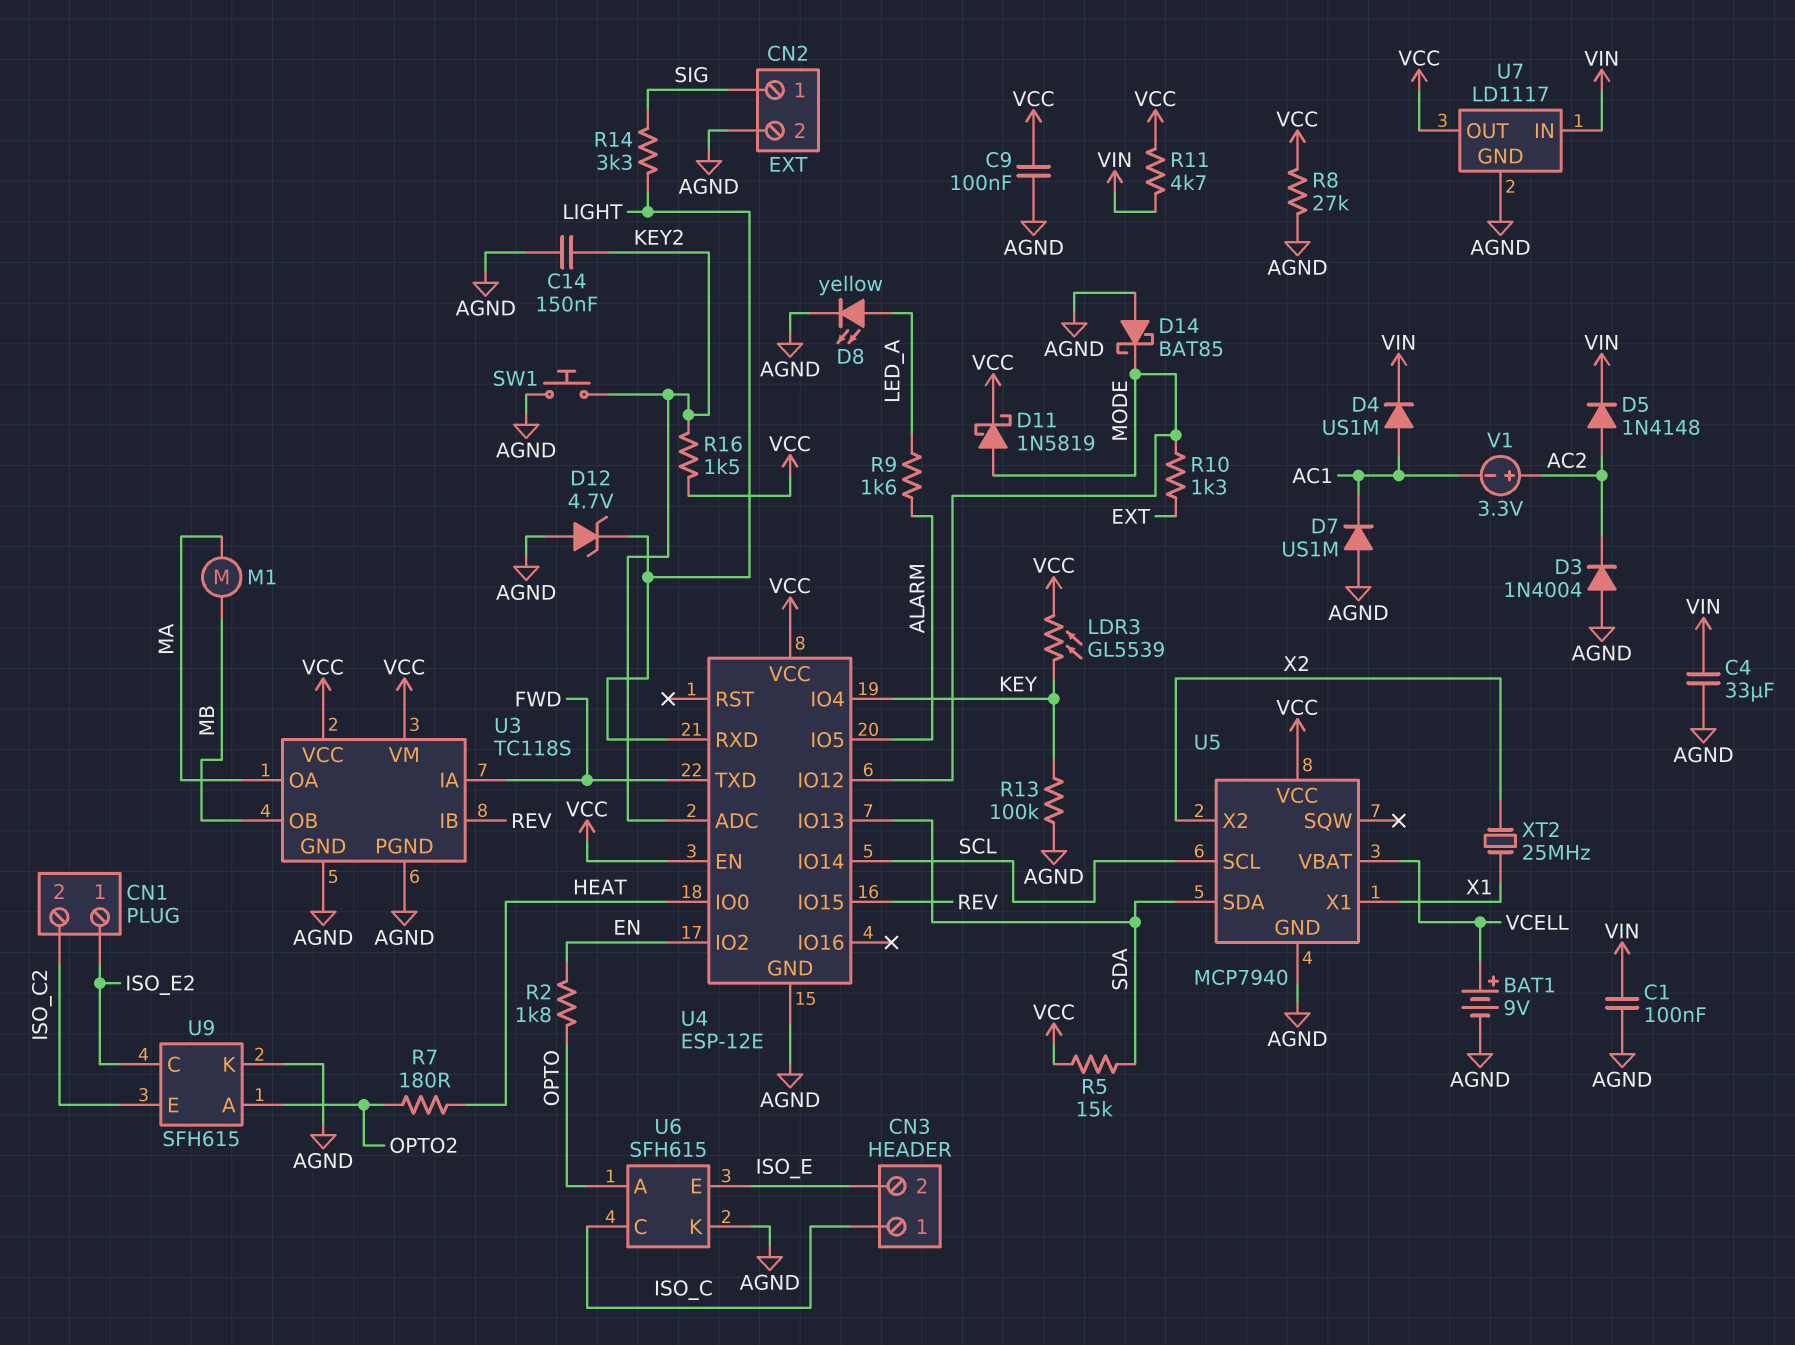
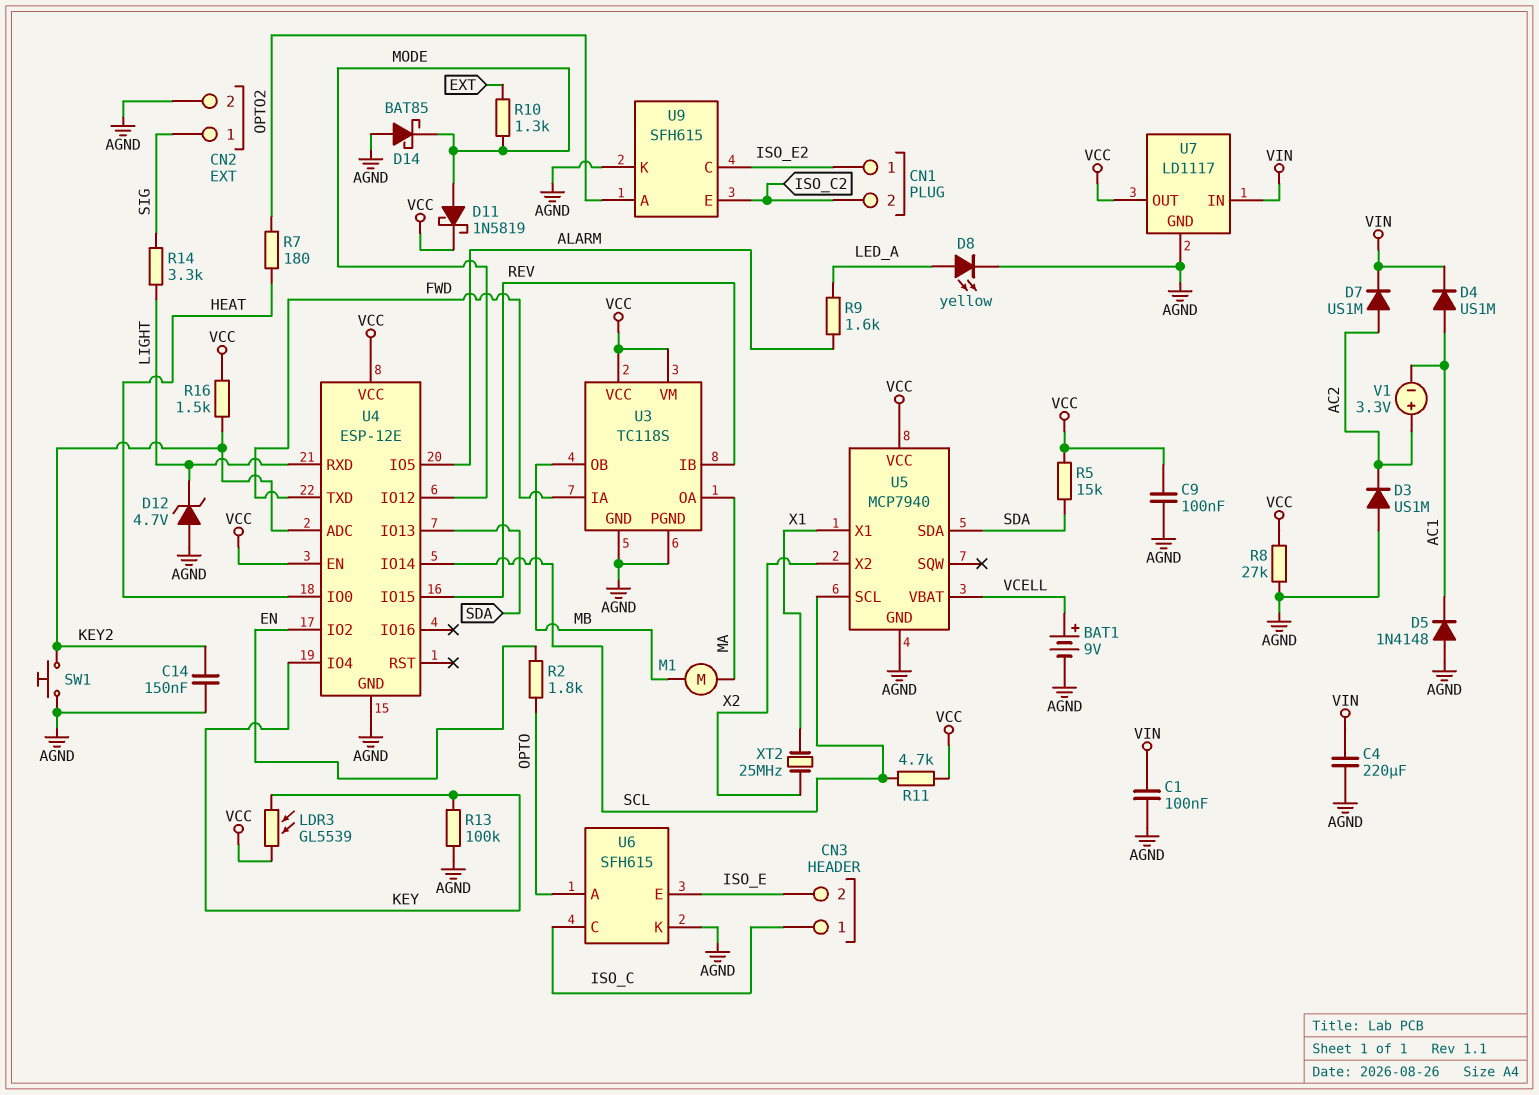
C4: 33uF (AGND, VIN) -> 220uF (AGND, VIN)
D3: diode 1N4004 (A AGND, K AC2) -> diode US1M (A AGND, K AC2)
D5: diode 1N4148 (A AC2, K VIN) -> diode 1N4148 (A AGND, K AC1)
D7: diode US1M (A AGND, K AC1) -> diode US1M (A AC2, K VIN)
R11: 4.7k (VCC, VIN) -> 4.7k (SCL, VCC)

